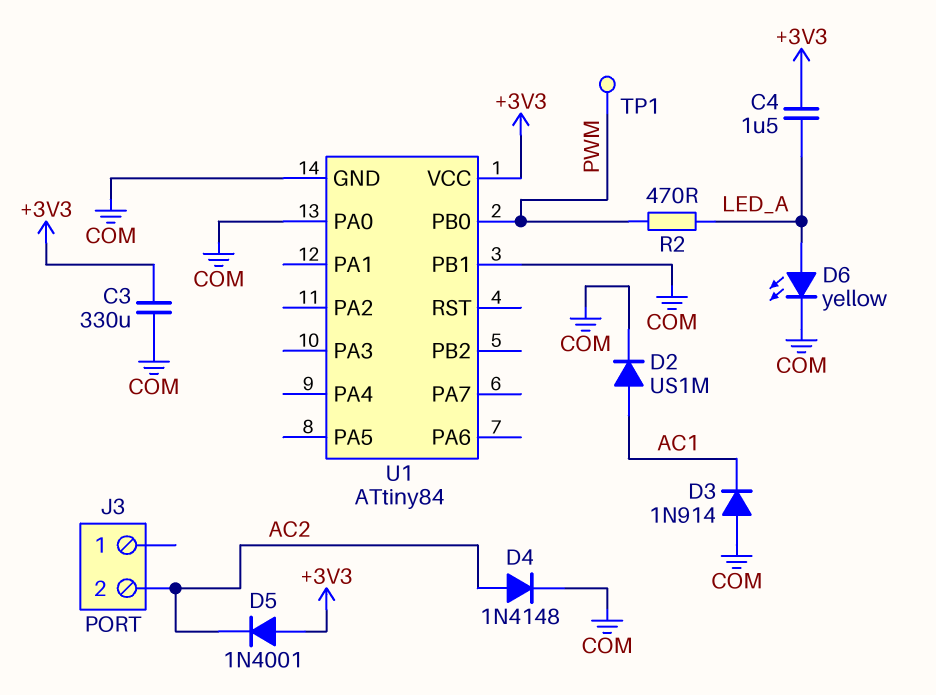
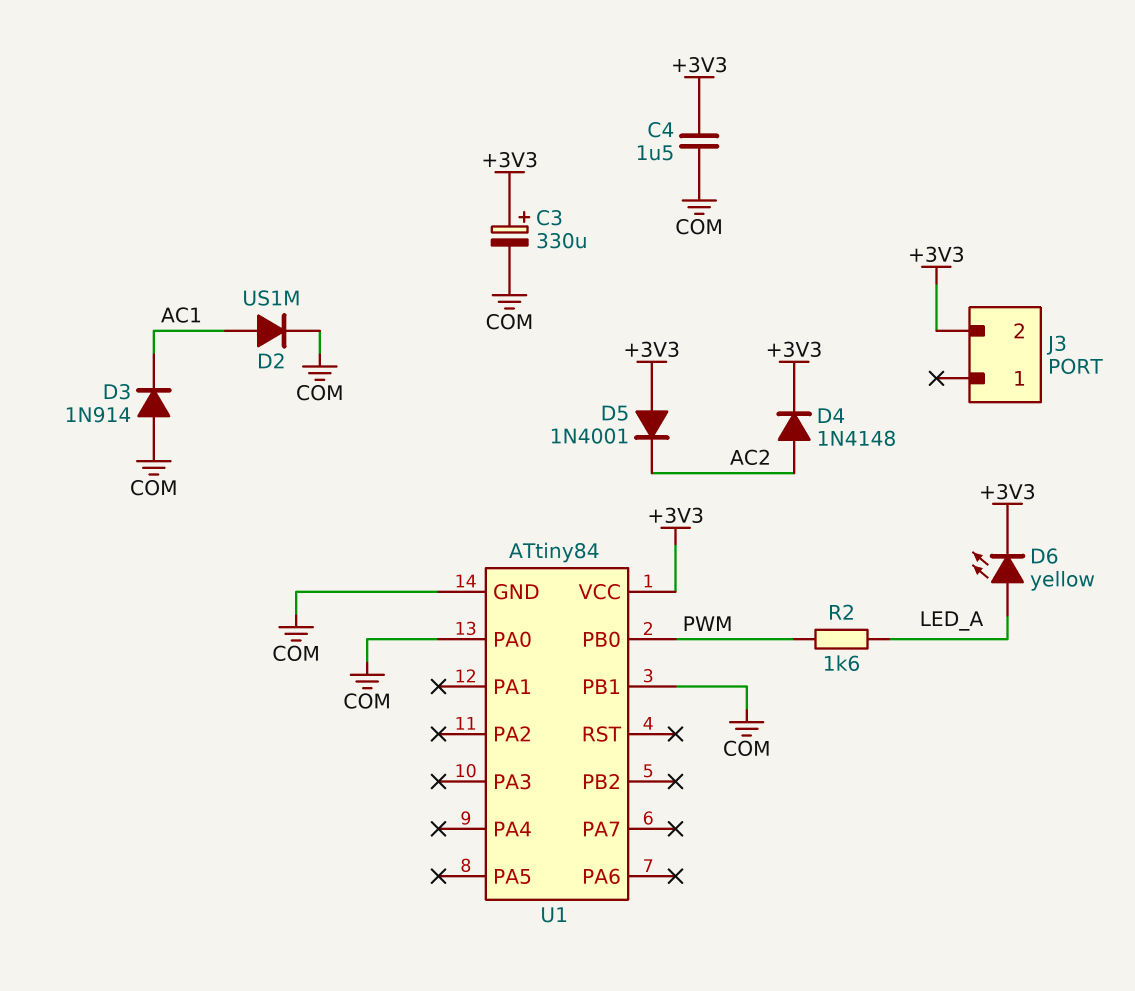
C3: 330uF (+3V3, COM) -> 330uF (plus +3V3, minus COM)
C4: 1.5uF (+3V3, LED_A) -> 1.5uF (+3V3, COM)
D4: diode 1N4148 (A AC2, K COM) -> diode 1N4148 (A AC2, K +3V3)
D6: LED yellow (A LED_A, K COM) -> LED yellow (A LED_A, K +3V3)
J3 pin 2: AC2 -> +3V3
R2: 470 (LED_A, PWM) -> 1.6k (LED_A, PWM)
TP1: test point (PWM) -> none

